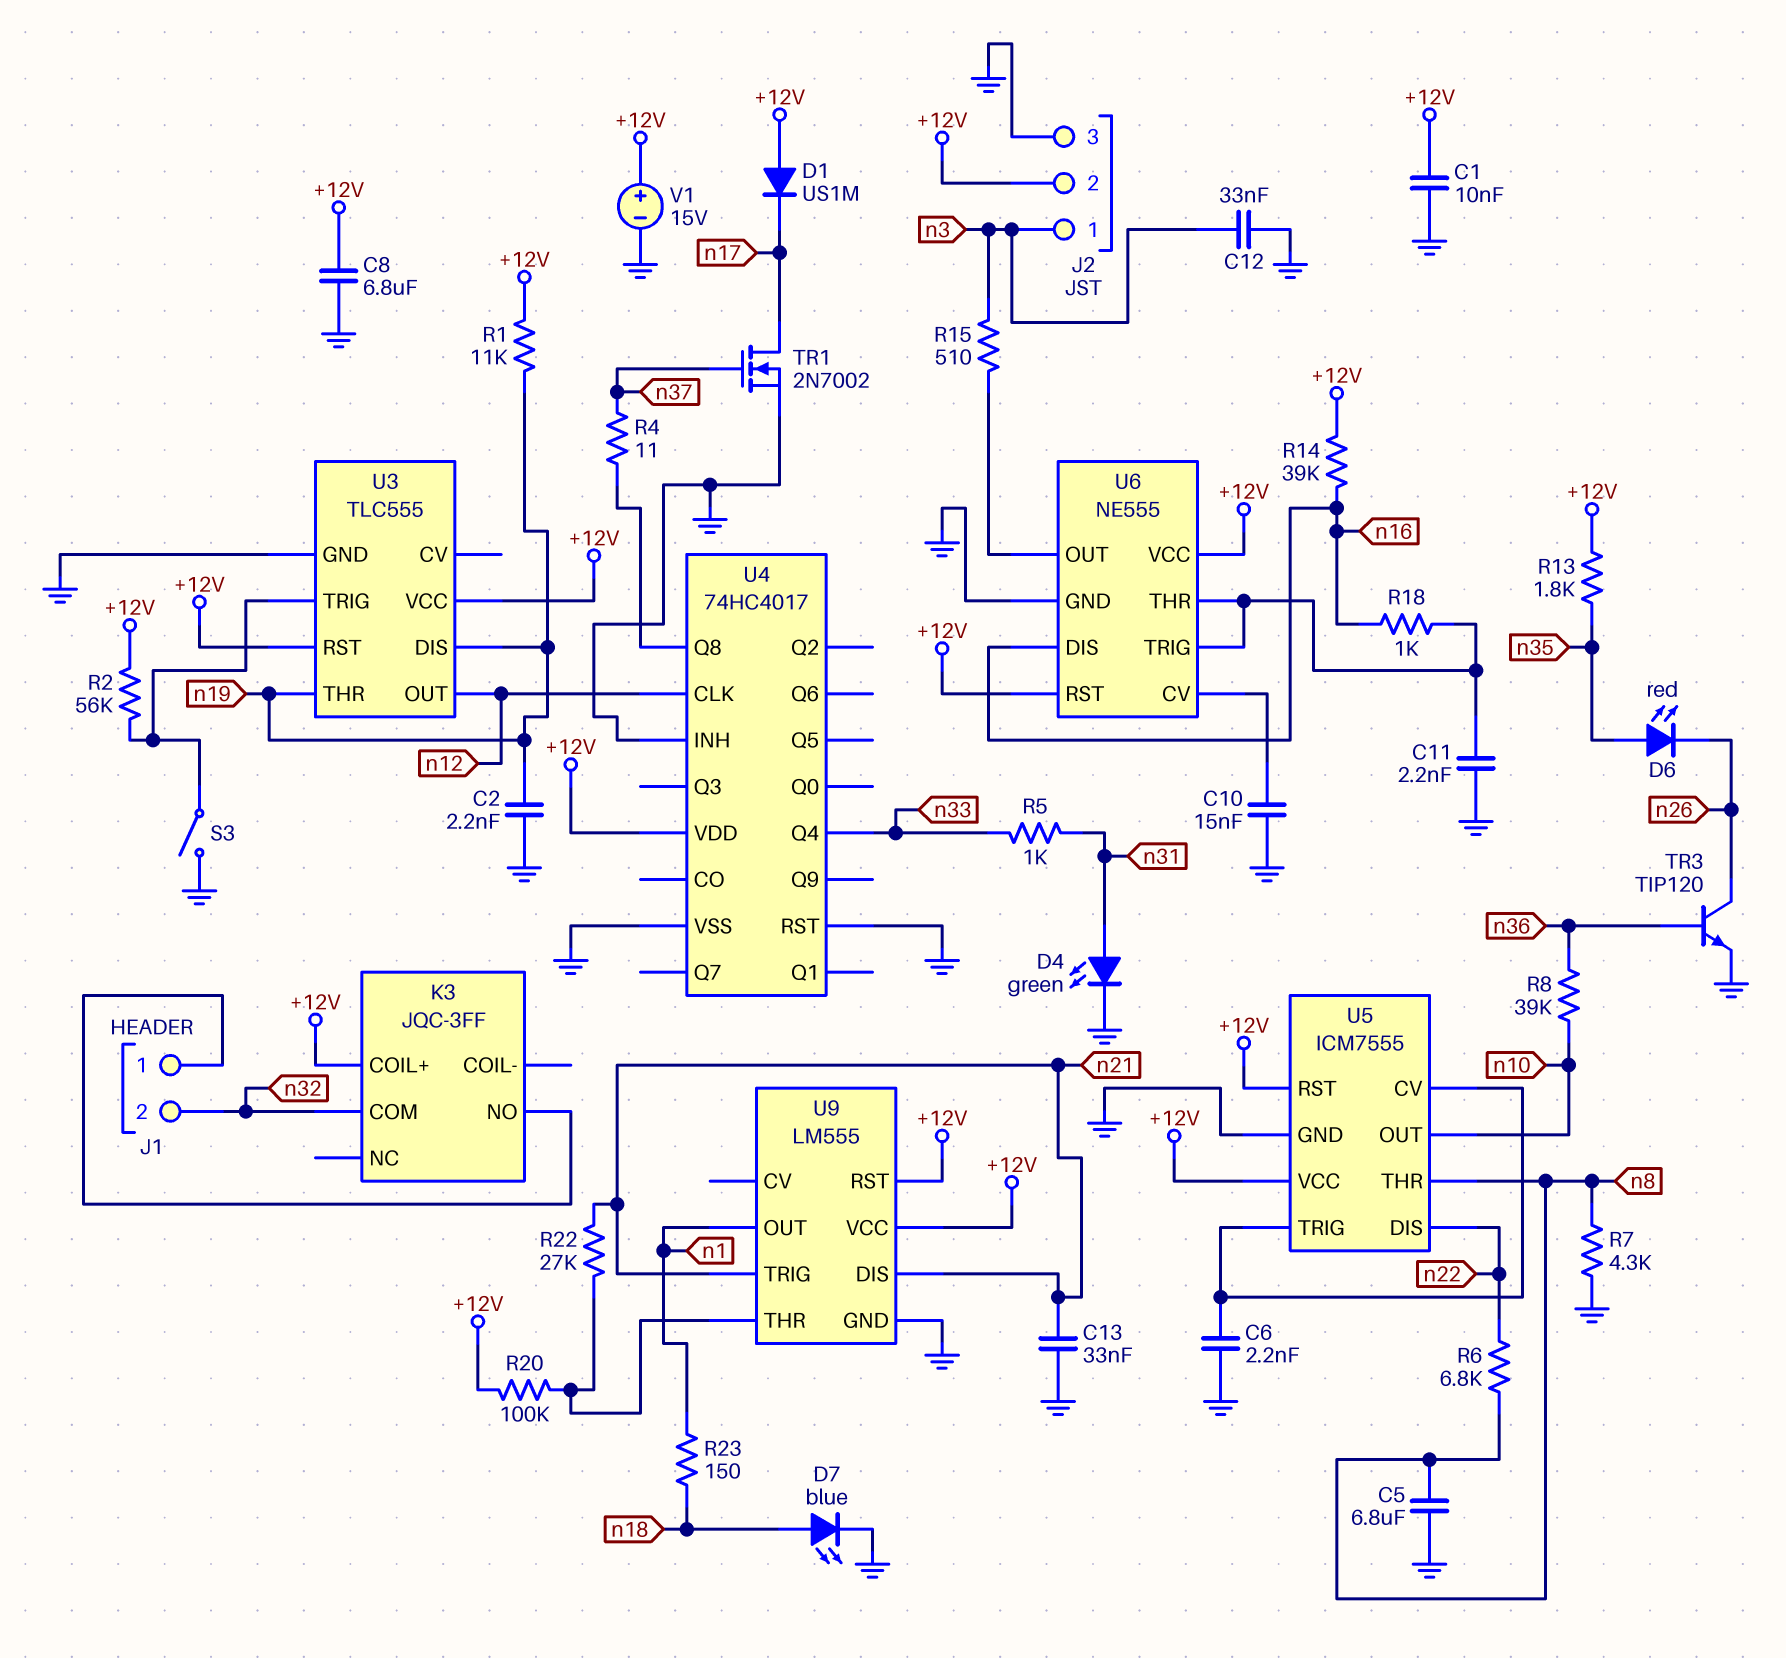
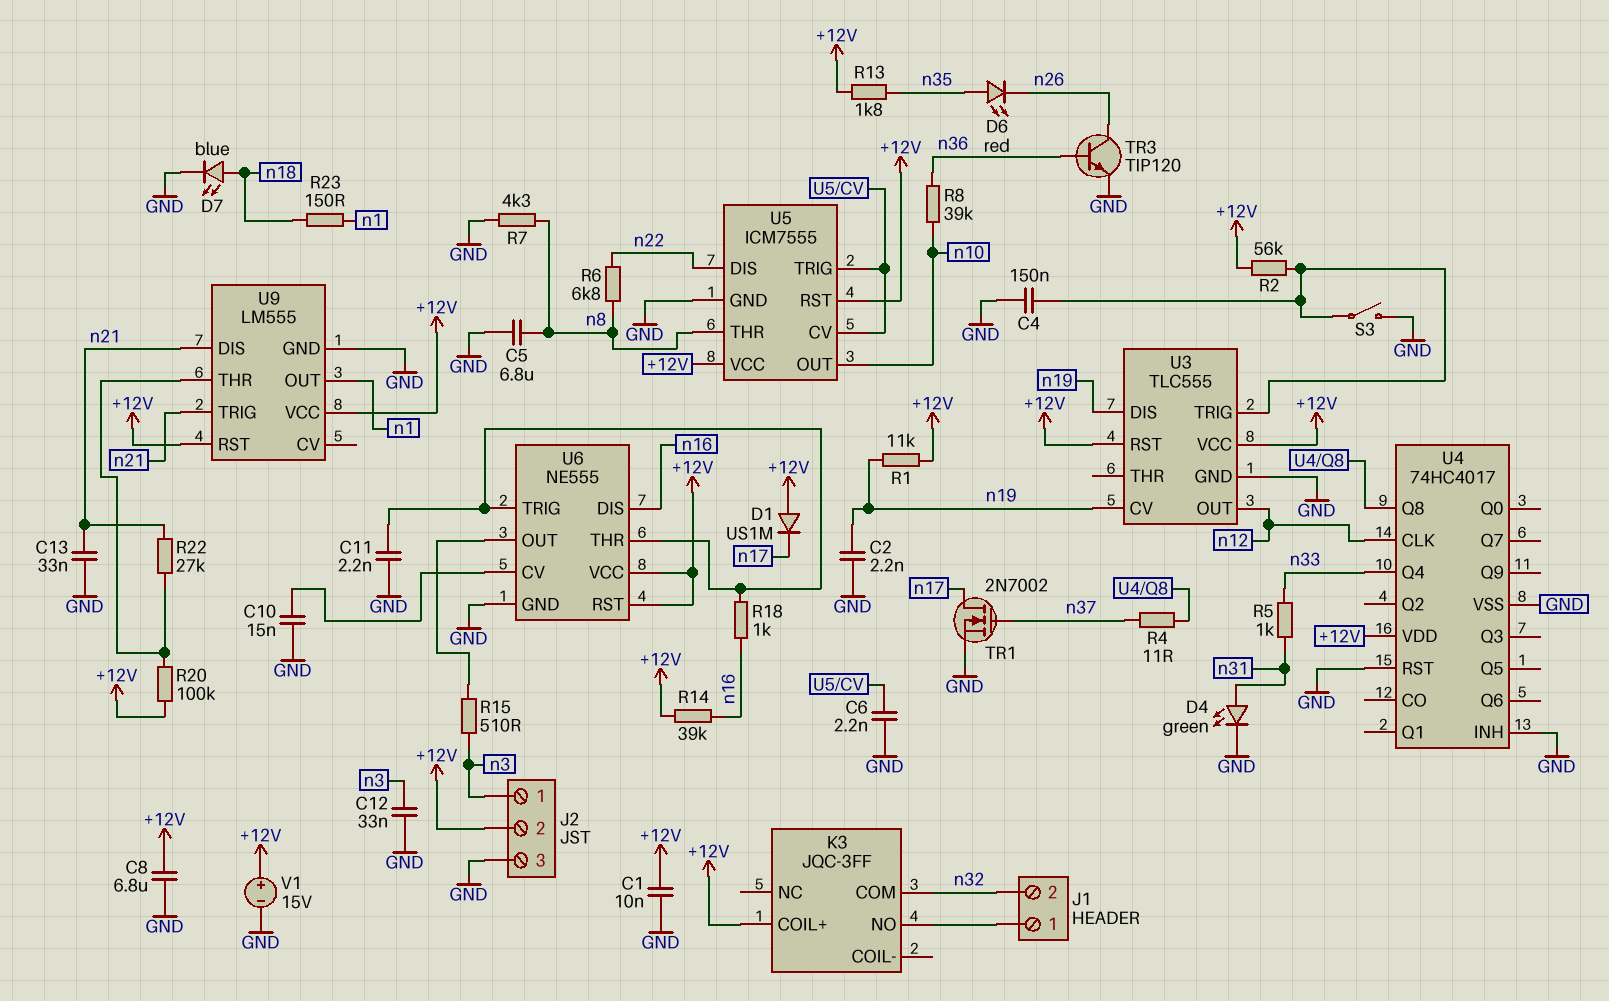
C4: none -> 150nF (GND, U3/TRIG)
U3 pin CV: none -> n19
U3 pin THR: n19 -> none

